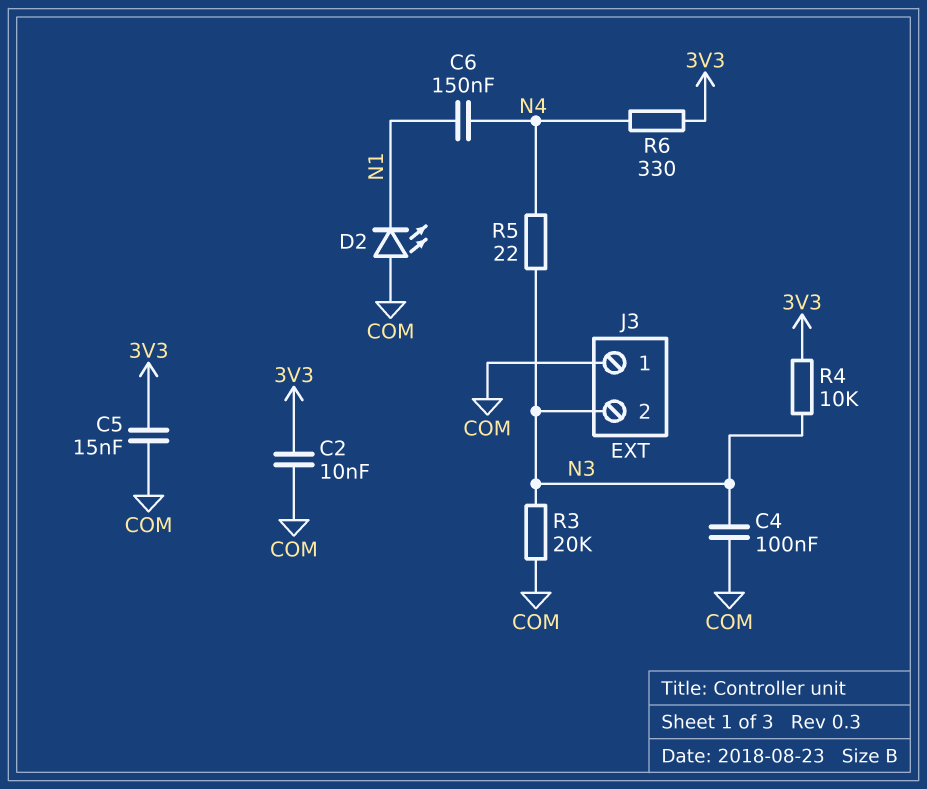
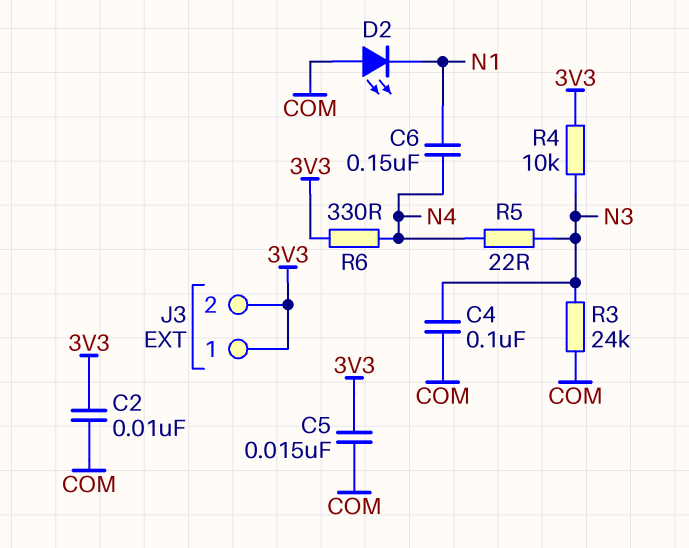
J3 pin 1: COM -> 3V3
J3 pin 2: N3 -> 3V3
R3: 20k (COM, N3) -> 24k (COM, N3)

